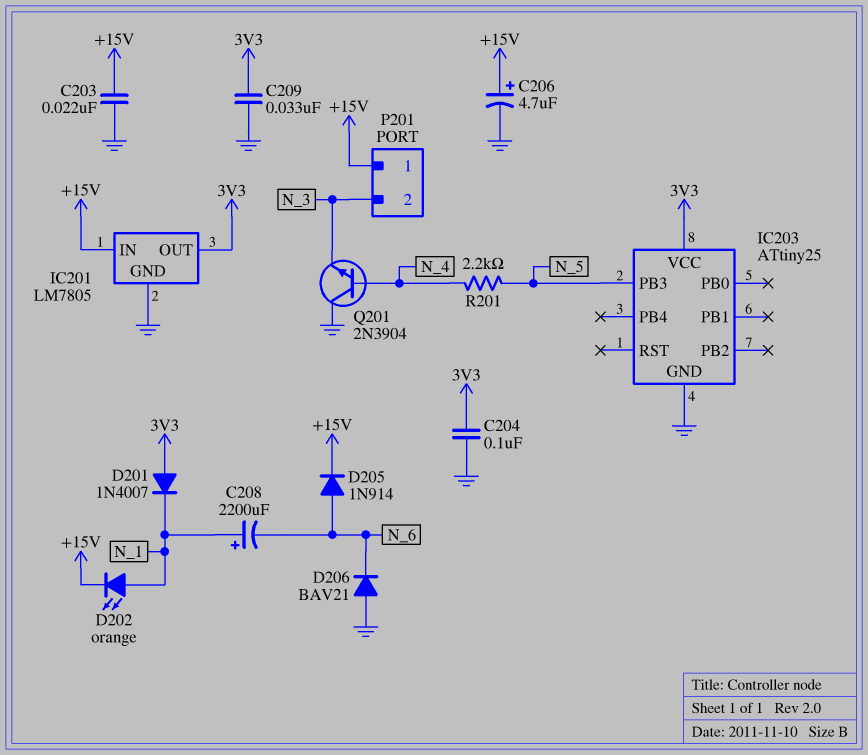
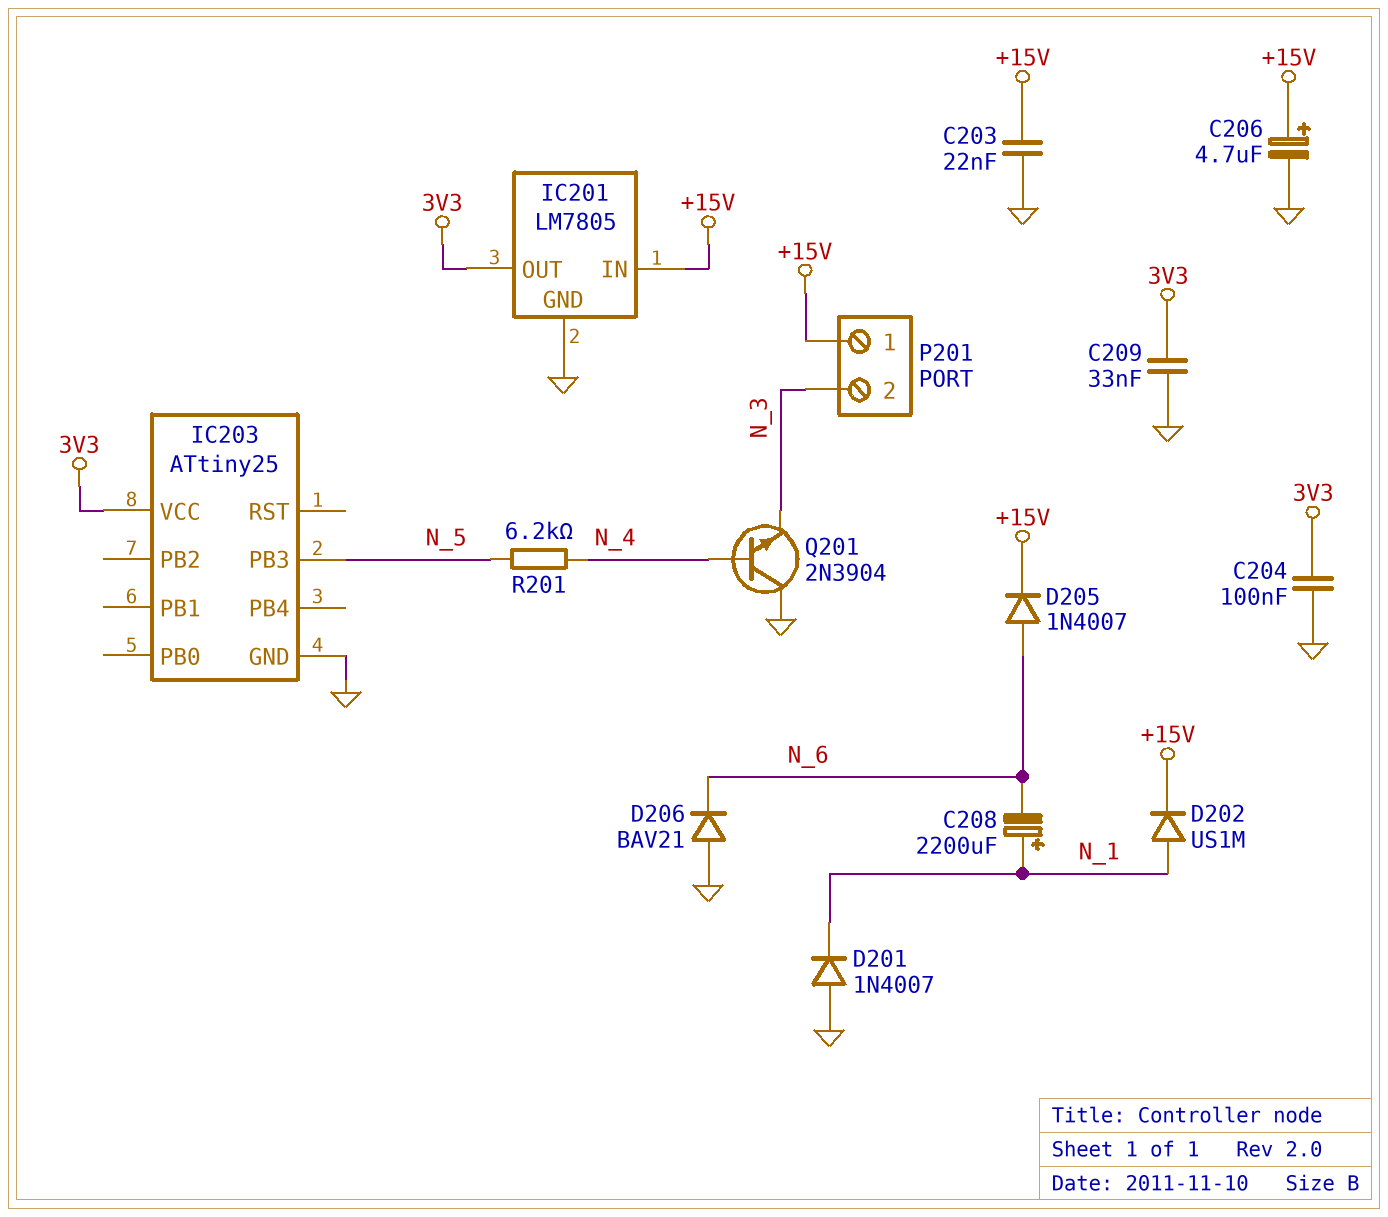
D201: diode 1N4007 (A 3V3, K N_1) -> diode 1N4007 (A GND, K N_1)
D202: LED orange (A N_1, K +15V) -> diode US1M (A N_1, K +15V)
D205: diode 1N914 (A N_6, K +15V) -> diode 1N4007 (A N_6, K +15V)
R201: 2.2k (N_4, N_5) -> 6.2k (N_4, N_5)

